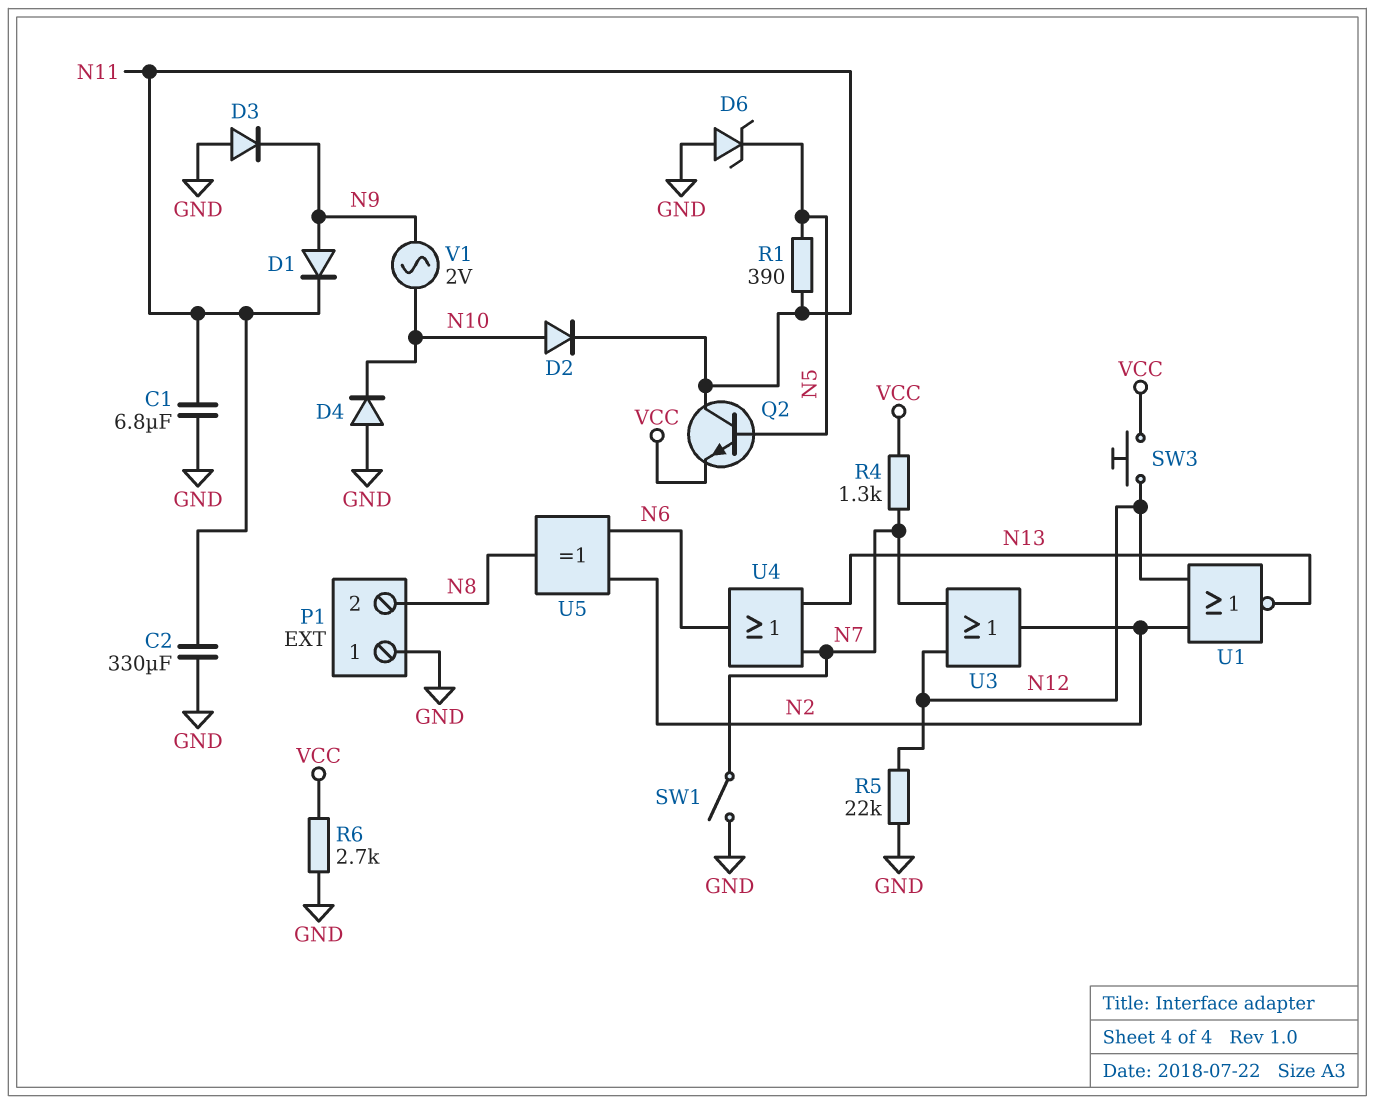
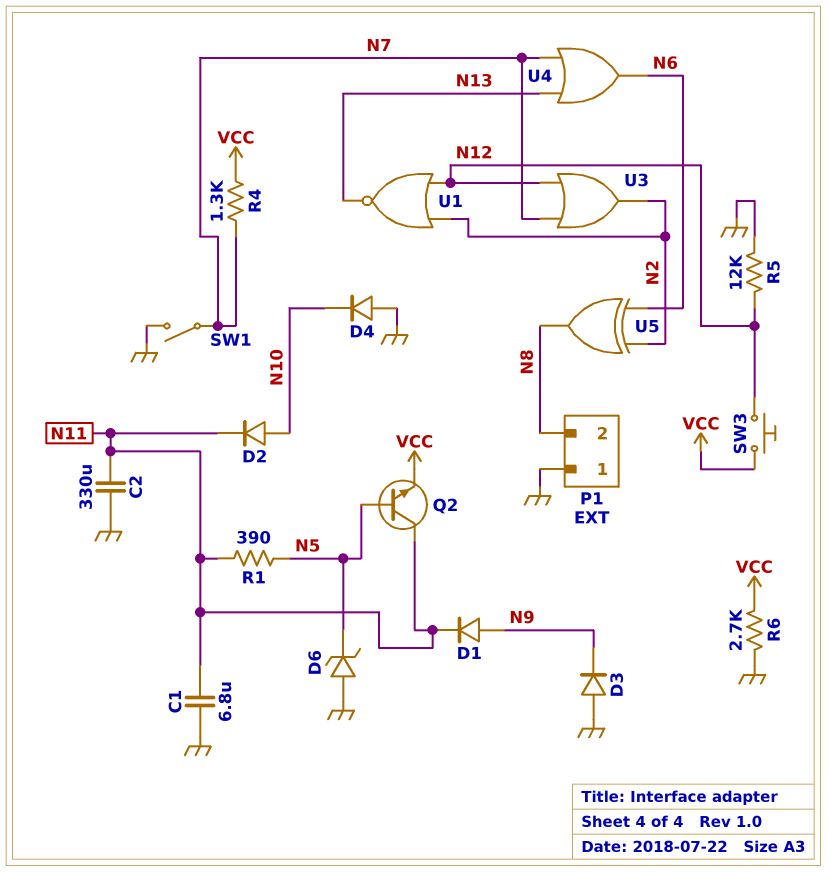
R5: 22k (GND, N12) -> 12k (GND, N12)
V1: AC 2V (N9, N10) -> none

